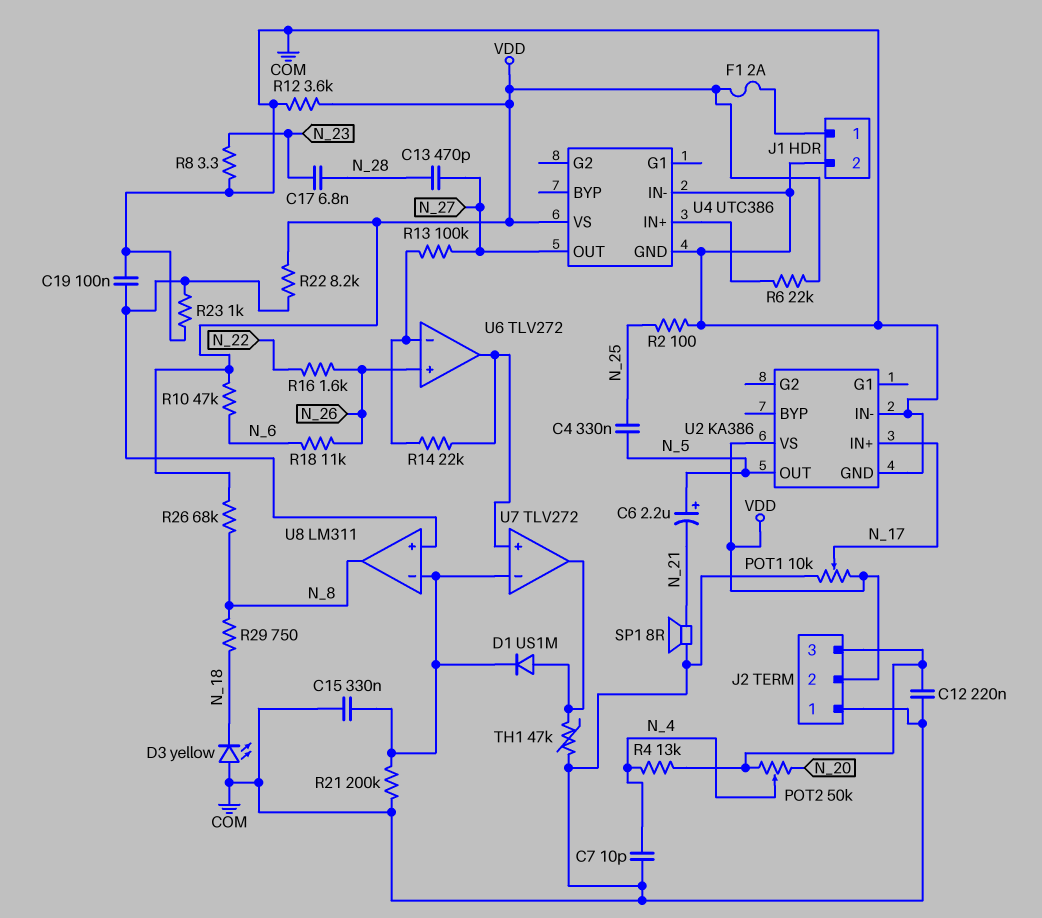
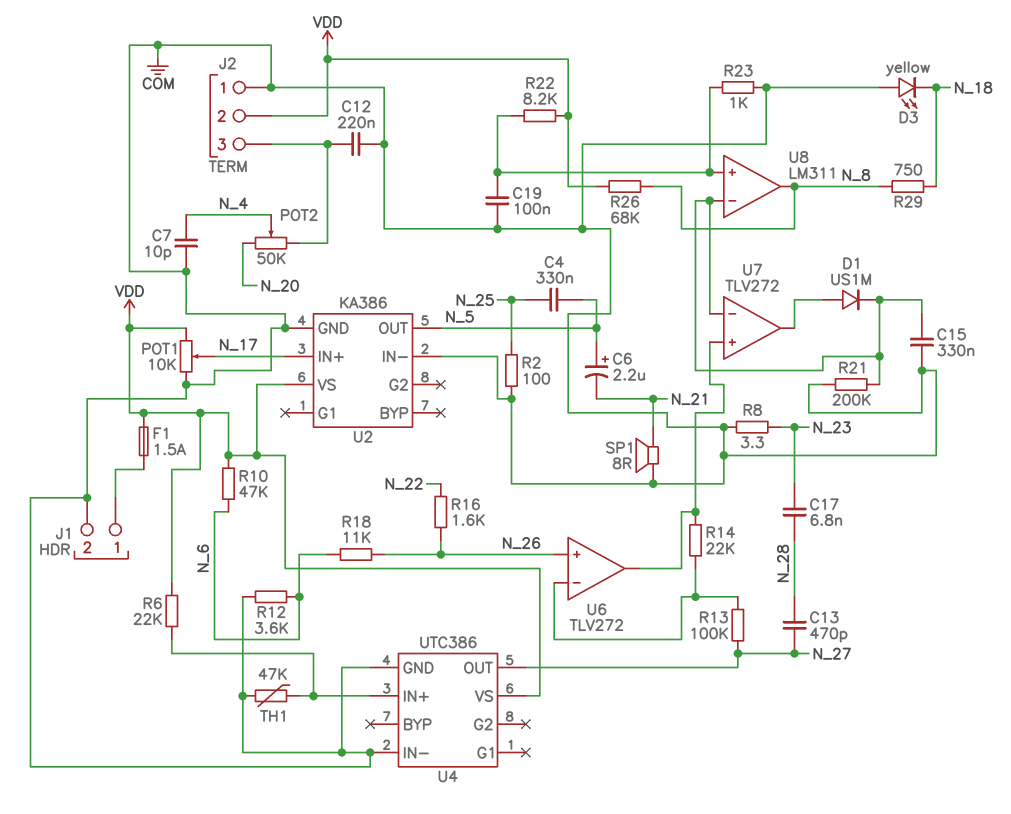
F1: 2A (J1/1, VDD) -> 1.5A (J1/1, VDD)
R4: 13k (J2/3, N_4) -> none
R12: 3.6k (COM, VDD) -> 3.6k (COM, N_6)
TH1: 47k (COM, U7/out) -> 47k (COM, U4/IN+)

